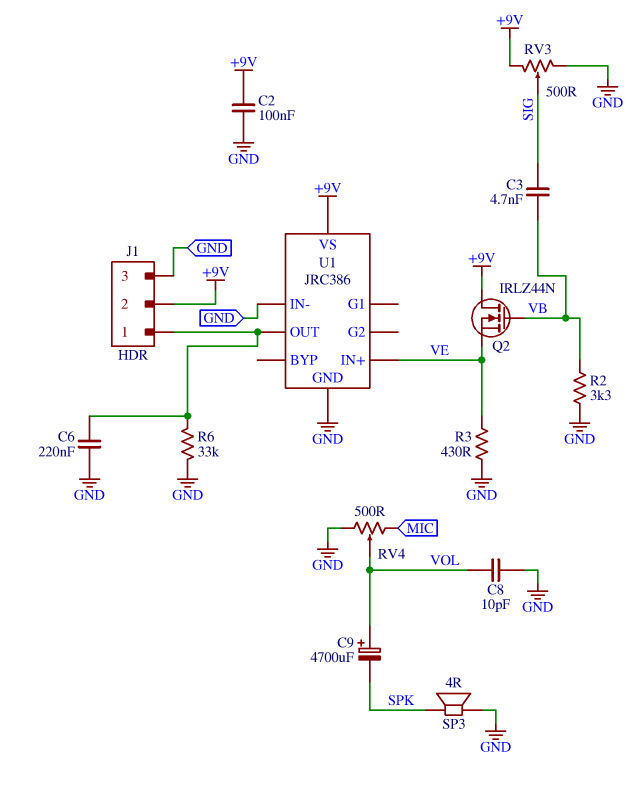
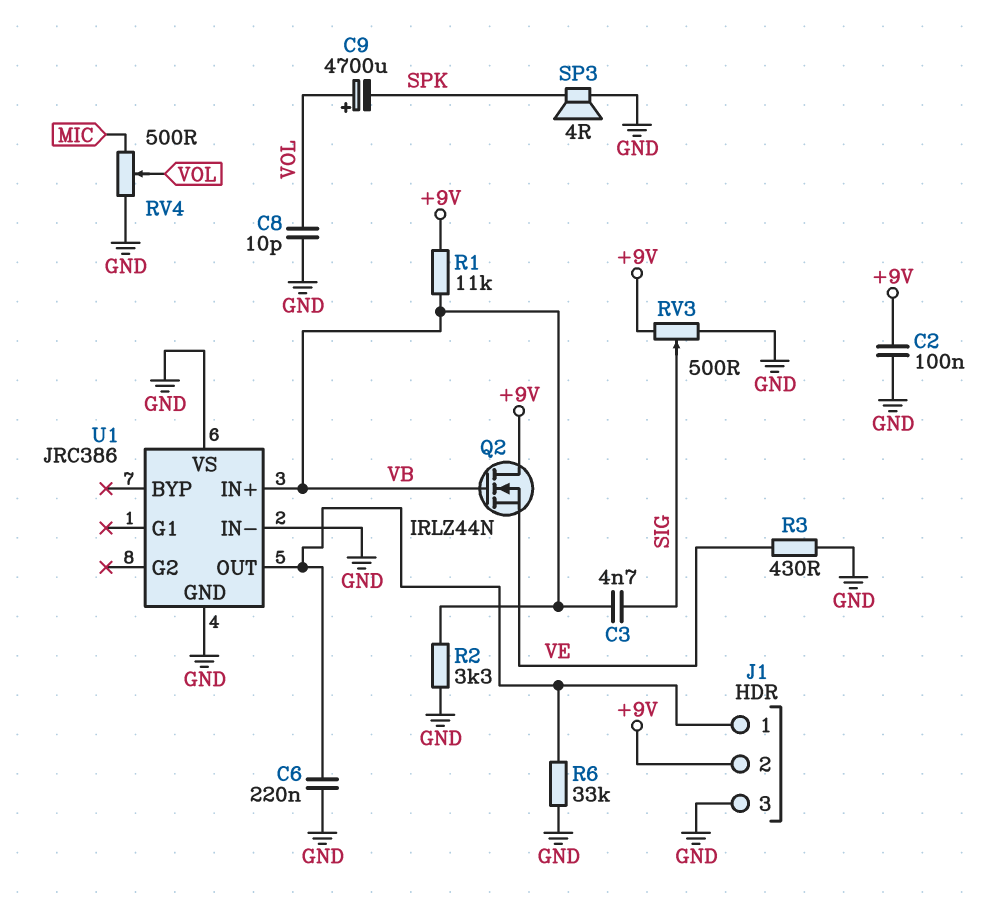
R1: none -> 11k (+9V, VB)
U1 pin IN+: VE -> VB
U1 pin VS: +9V -> GND

